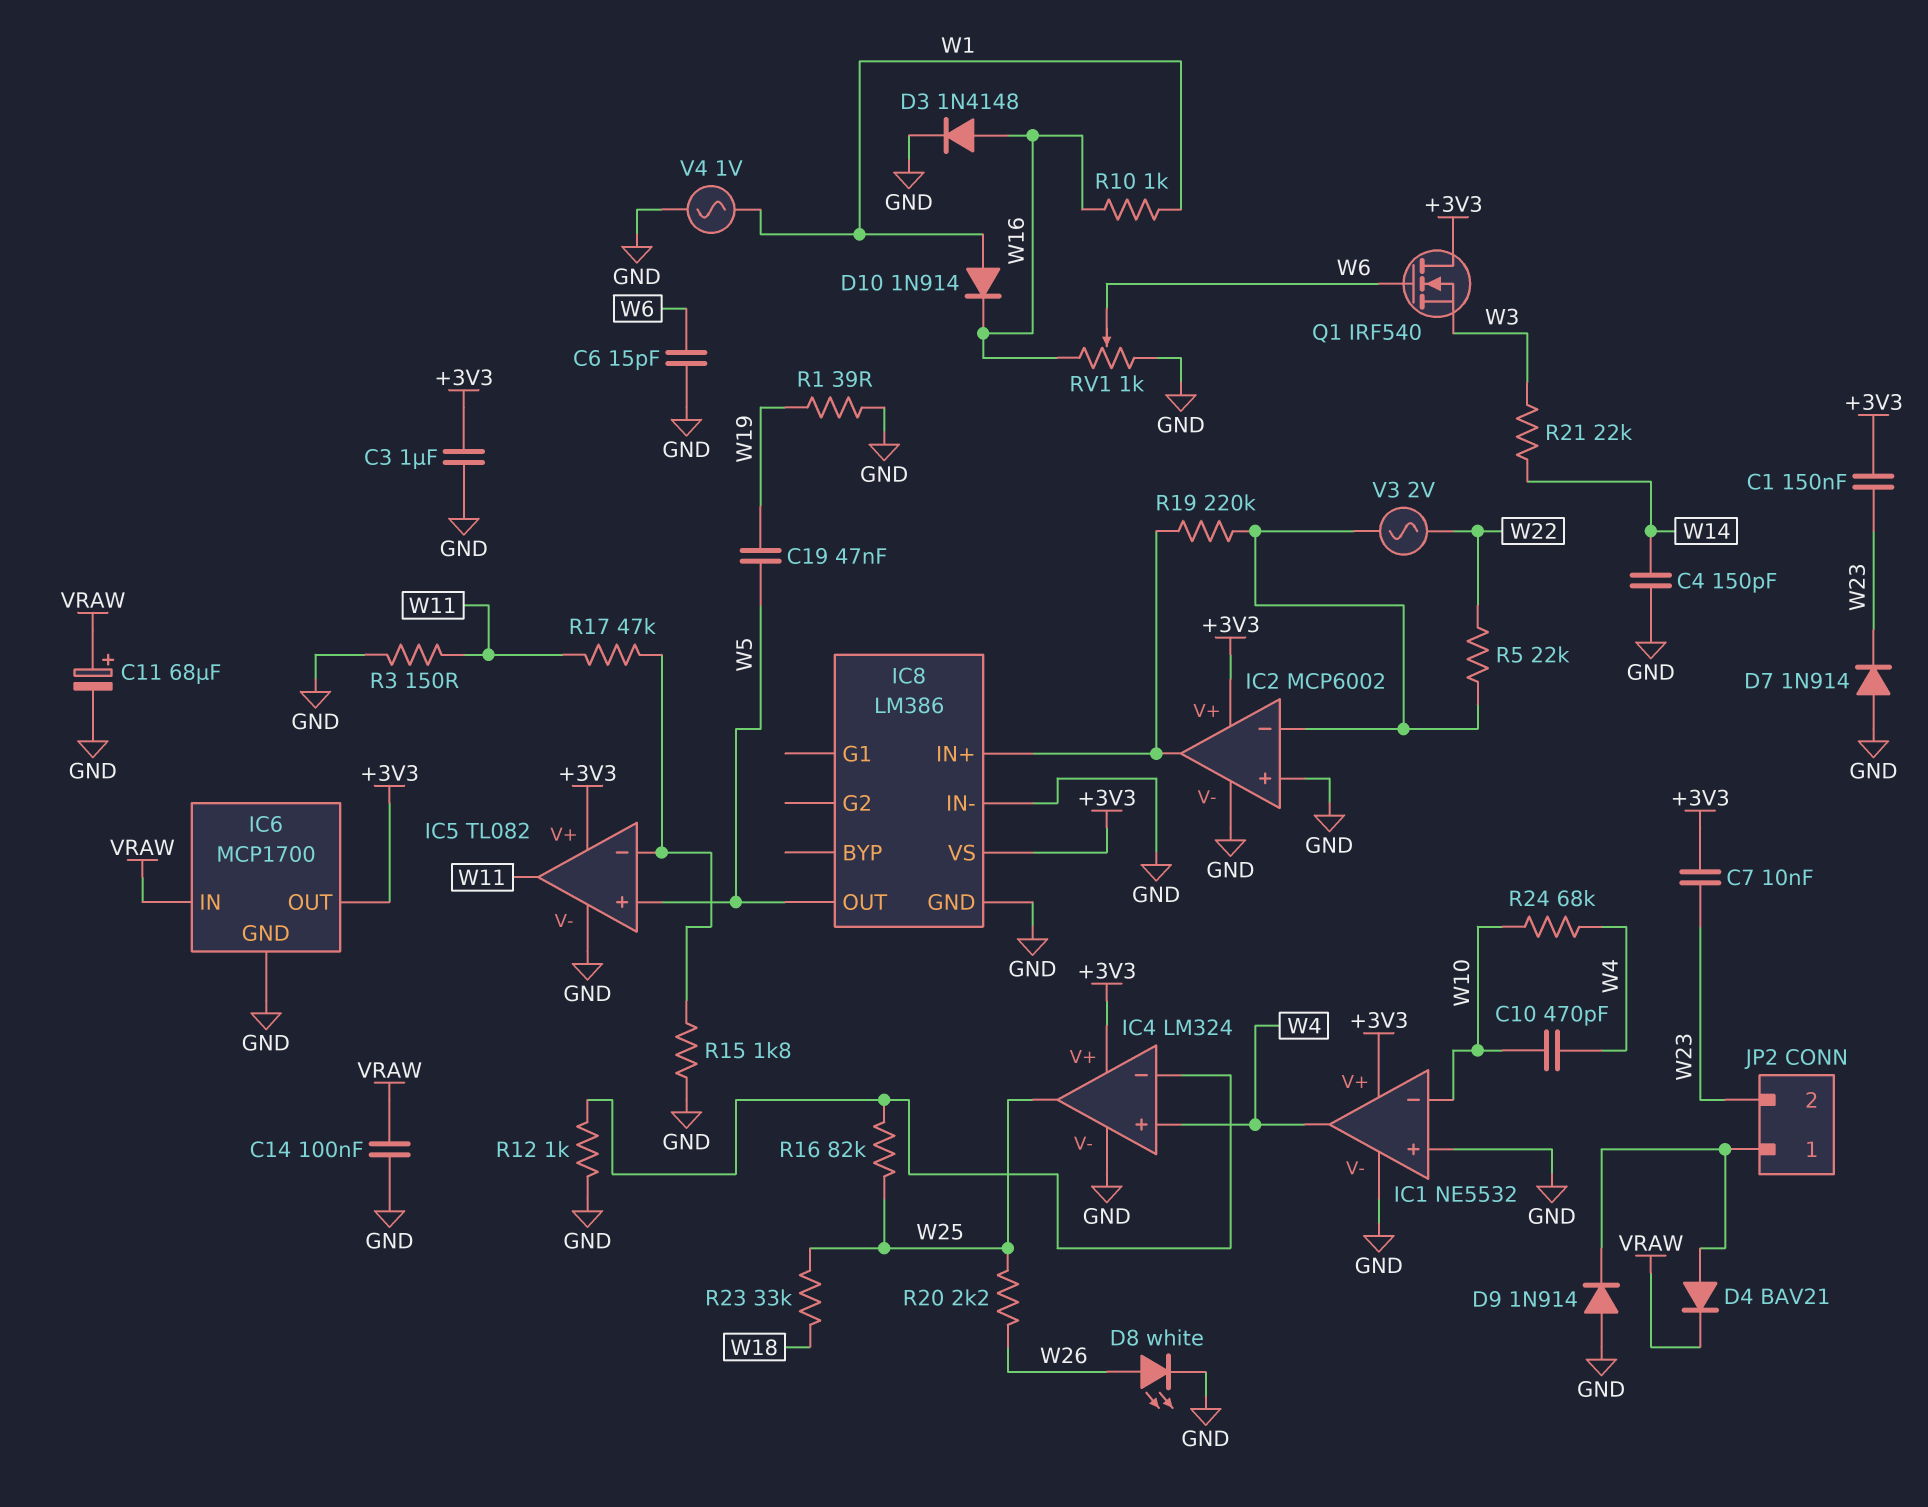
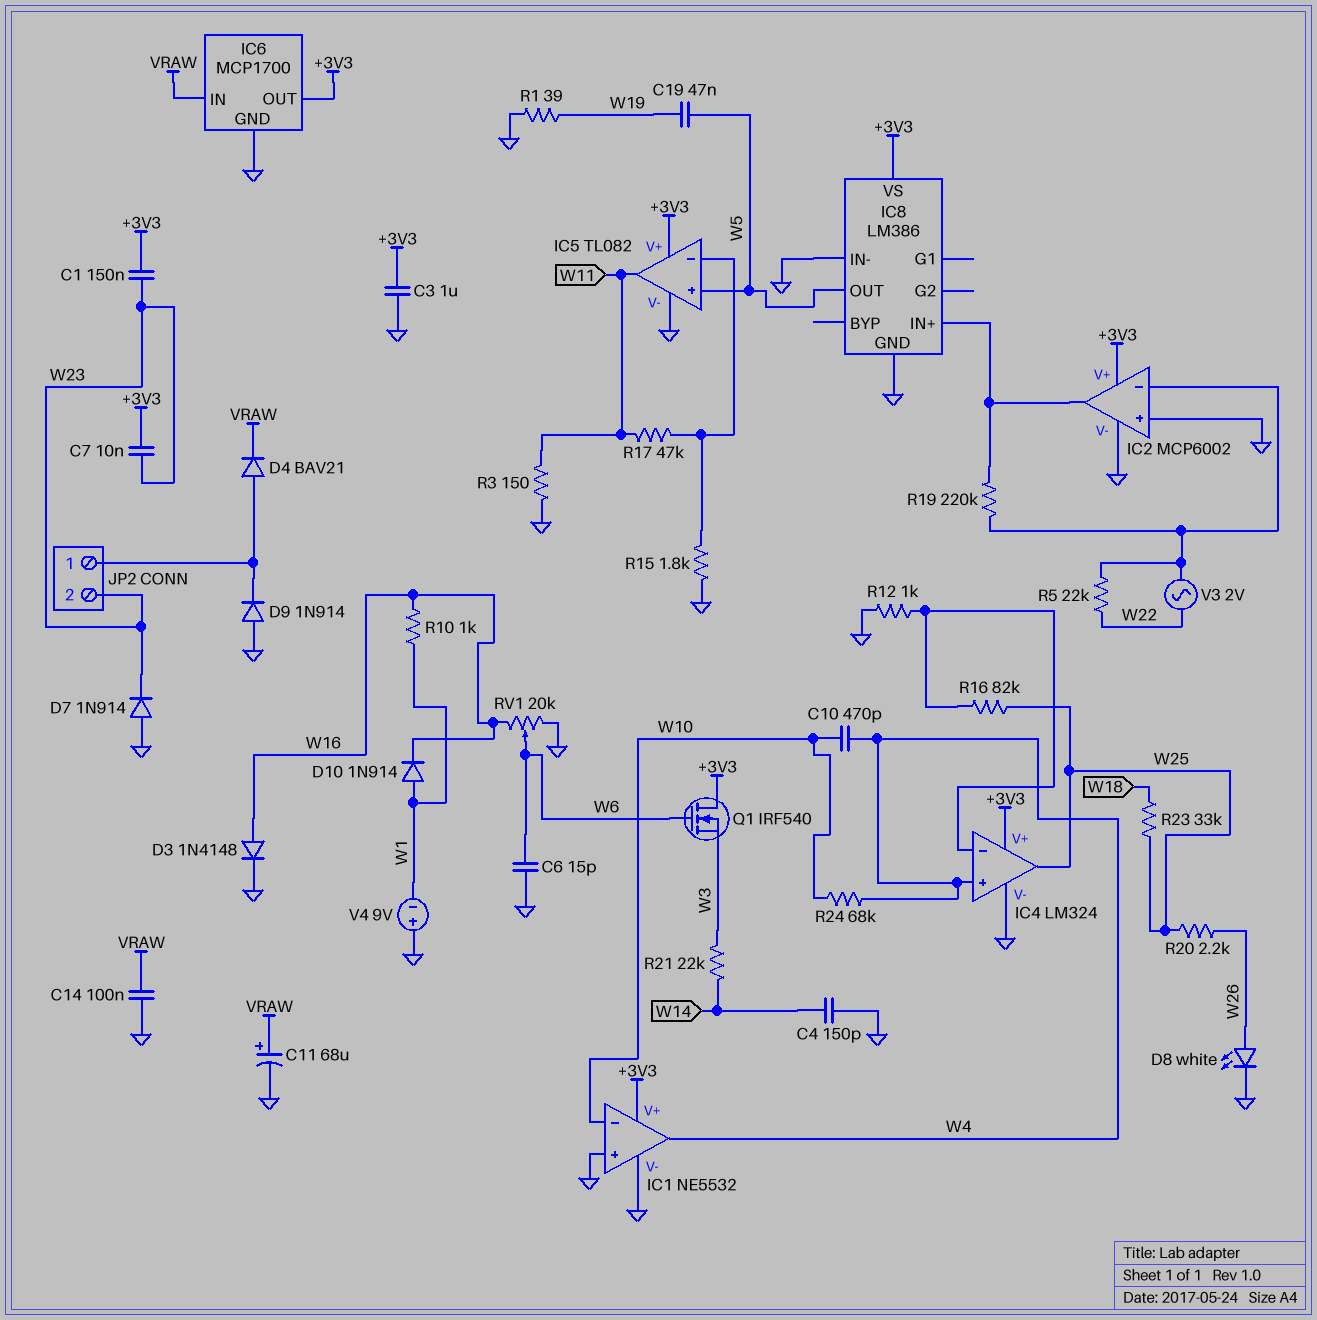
RV1: 1k (GND, W16, wiper W6) -> 20k (GND, W16, wiper W6)
V4: AC 1V (GND, W1) -> 9V (plus GND, minus W1)

